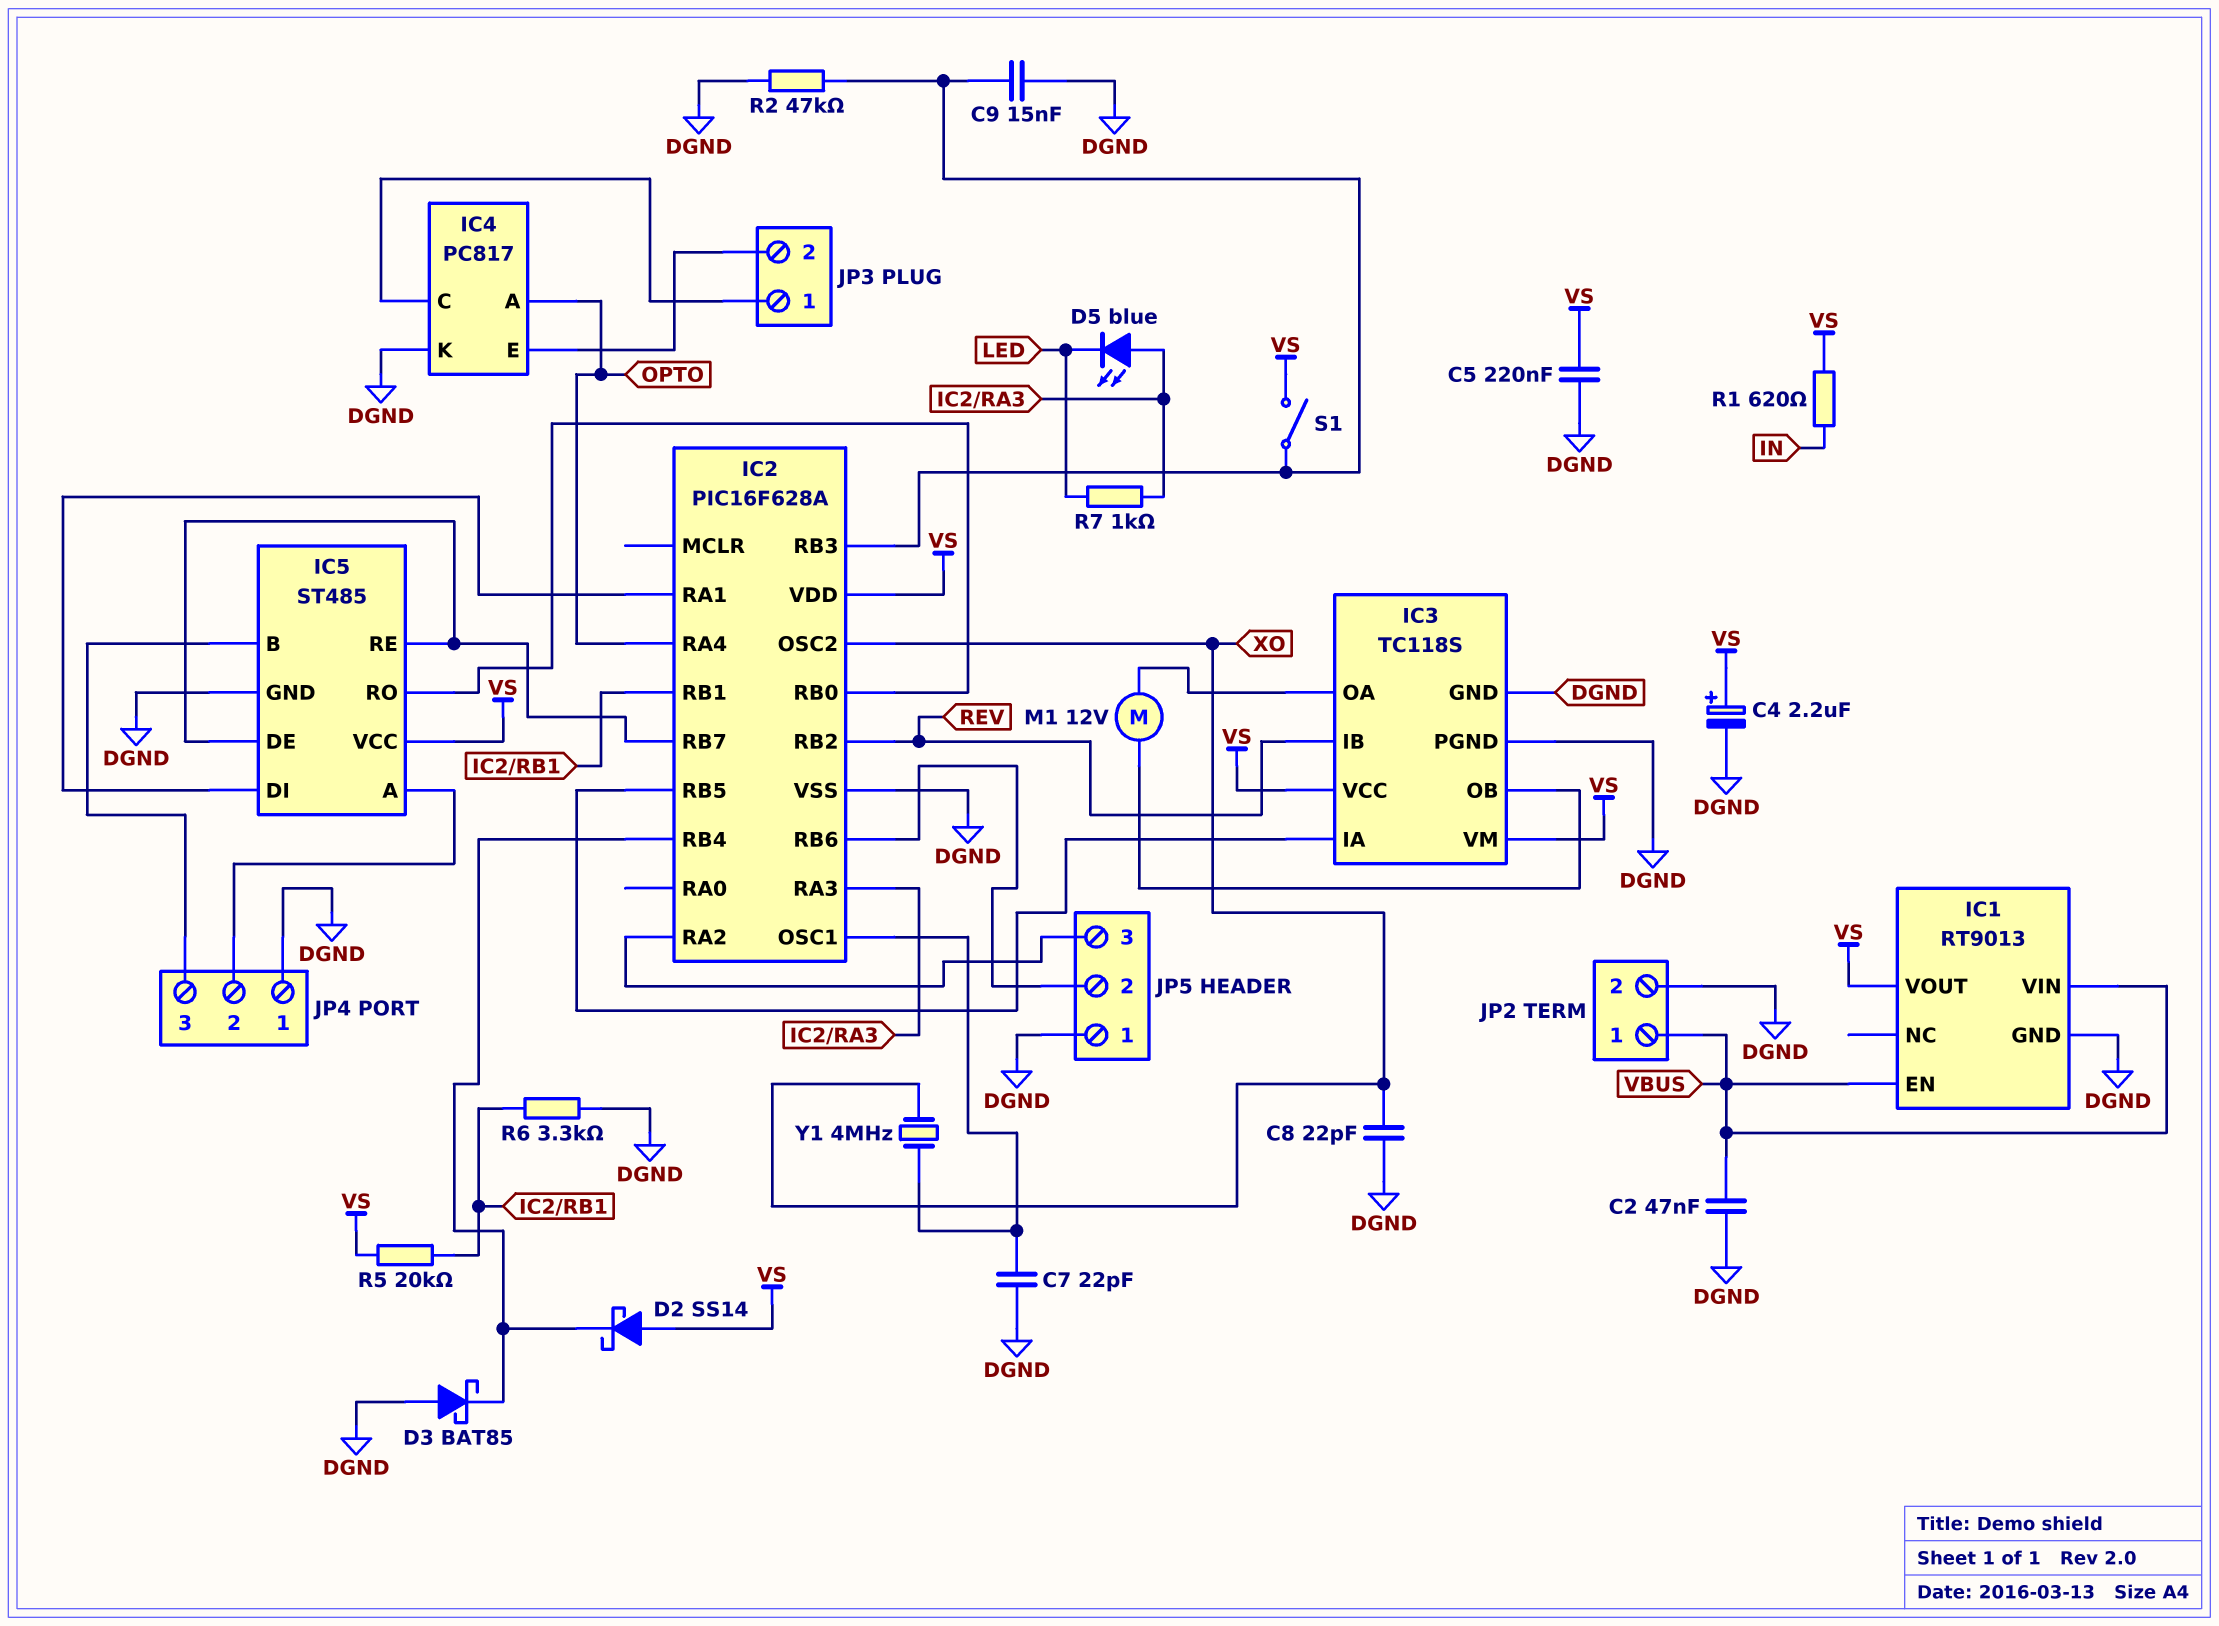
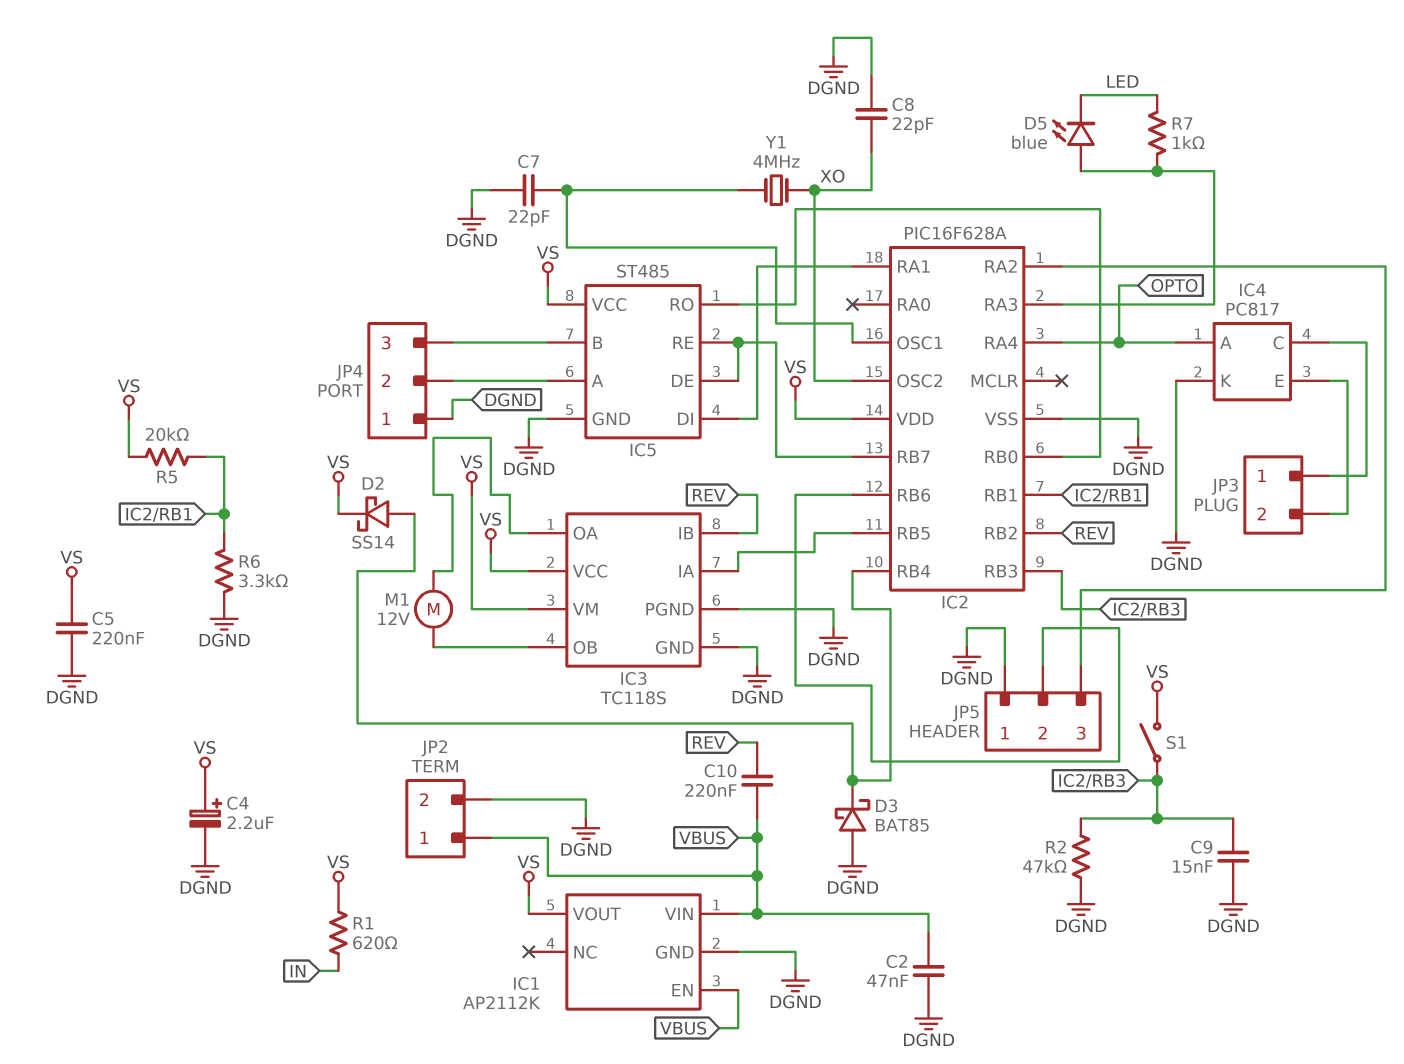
C10: none -> 220nF (REV, VBUS)
D2: schottky SS14 (A VS, K IC2/RB4) -> schottky SS14 (A IC2/RB4, K VS)
IC1: RT9013 -> AP2112K

